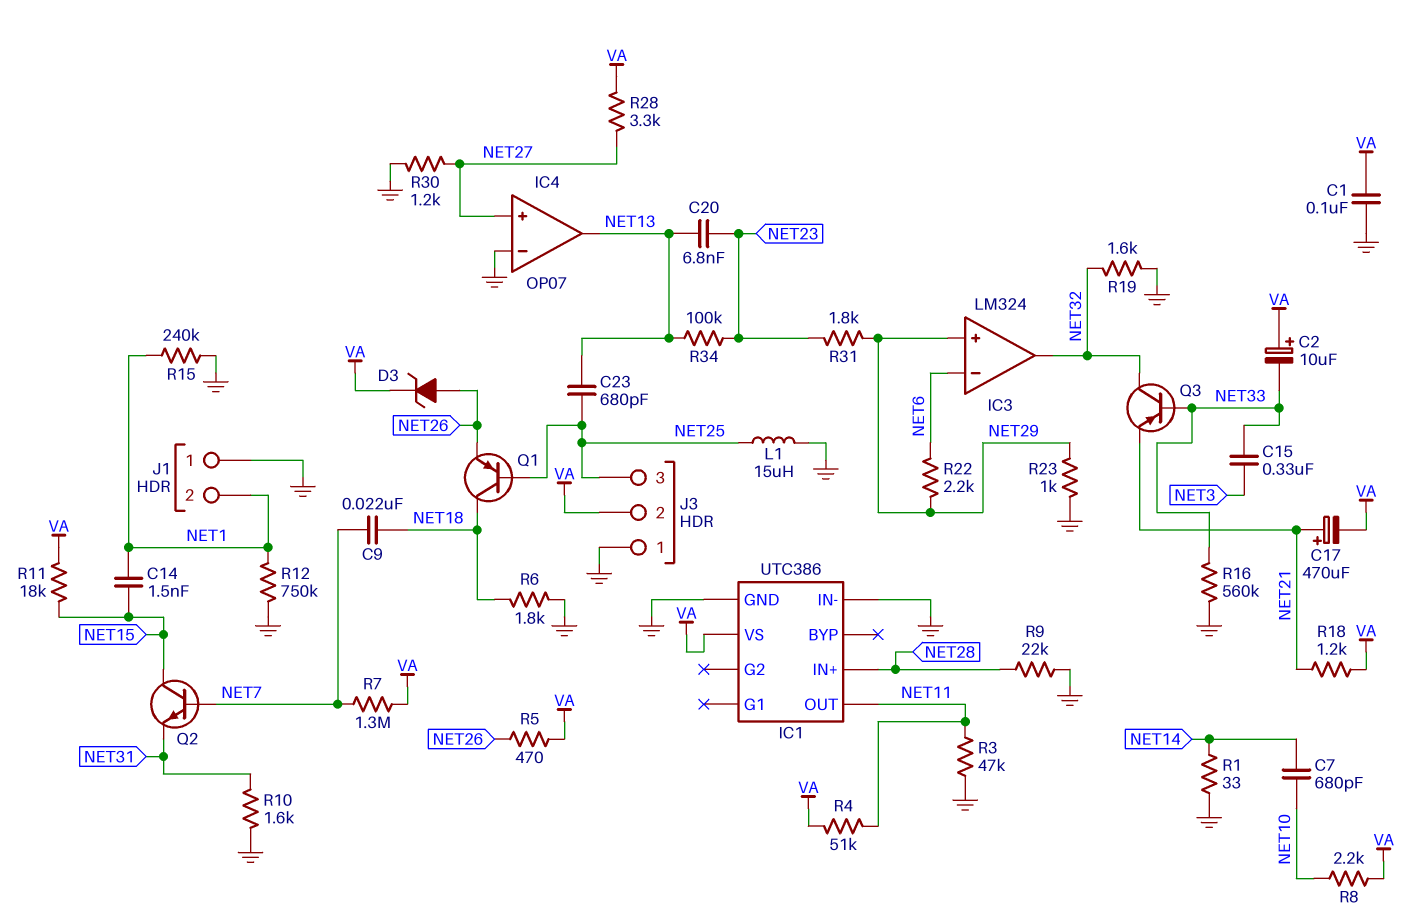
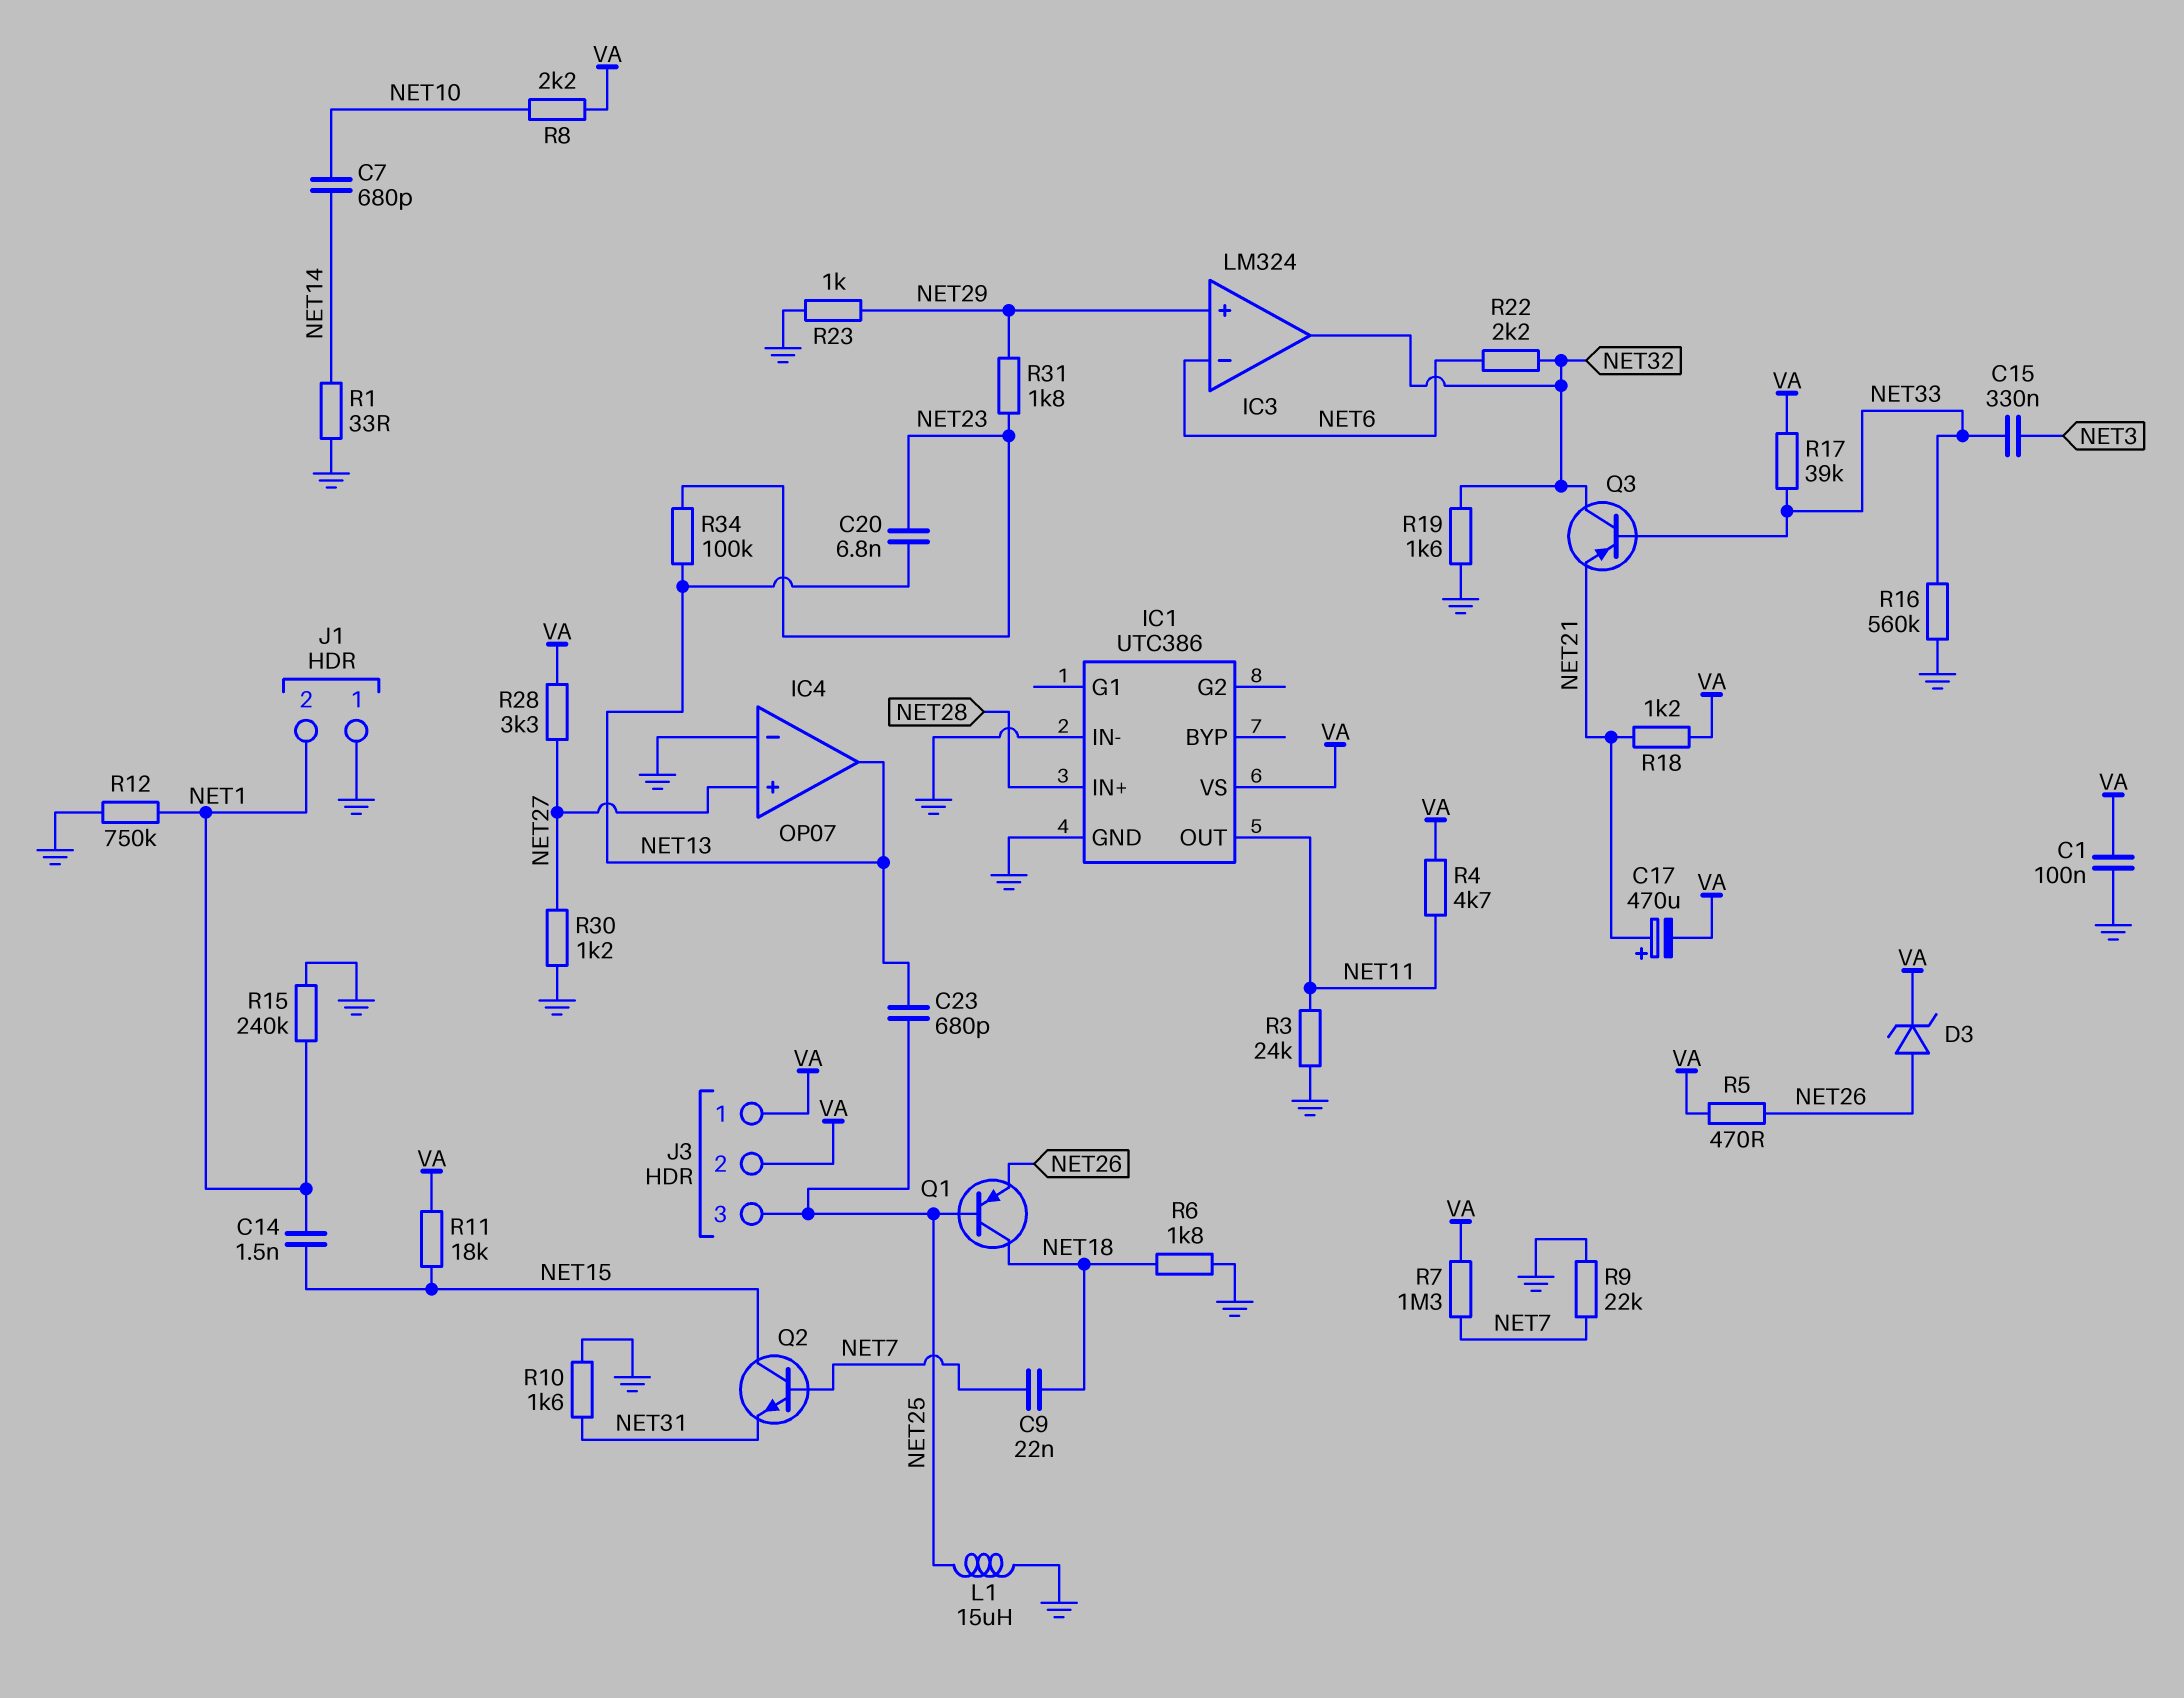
C2: 10uF (plus VA, minus NET33) -> none
J3 pin 1: GND -> VA
R3: 47k (GND, NET11) -> 24k (GND, NET11)
R4: 51k (NET11, VA) -> 4.7k (NET11, VA)
R9: 22k (GND, NET28) -> 22k (GND, NET7)
R17: none -> 39k (NET33, VA)
R22: 2.2k (NET6, NET29) -> 2.2k (NET6, NET32)

